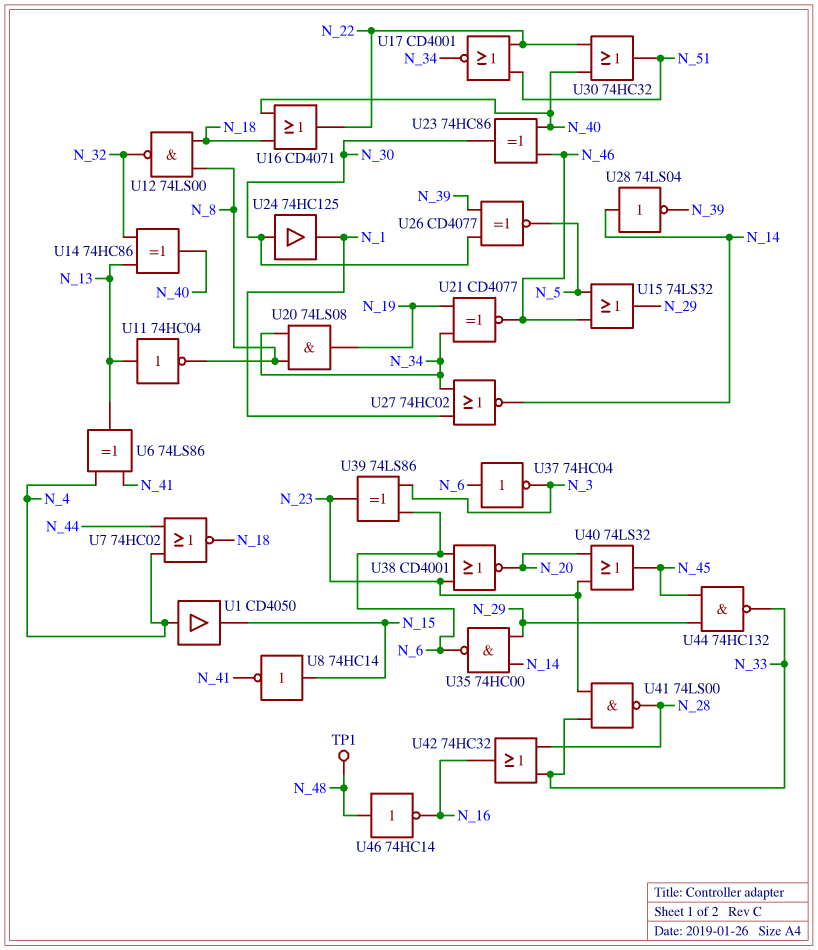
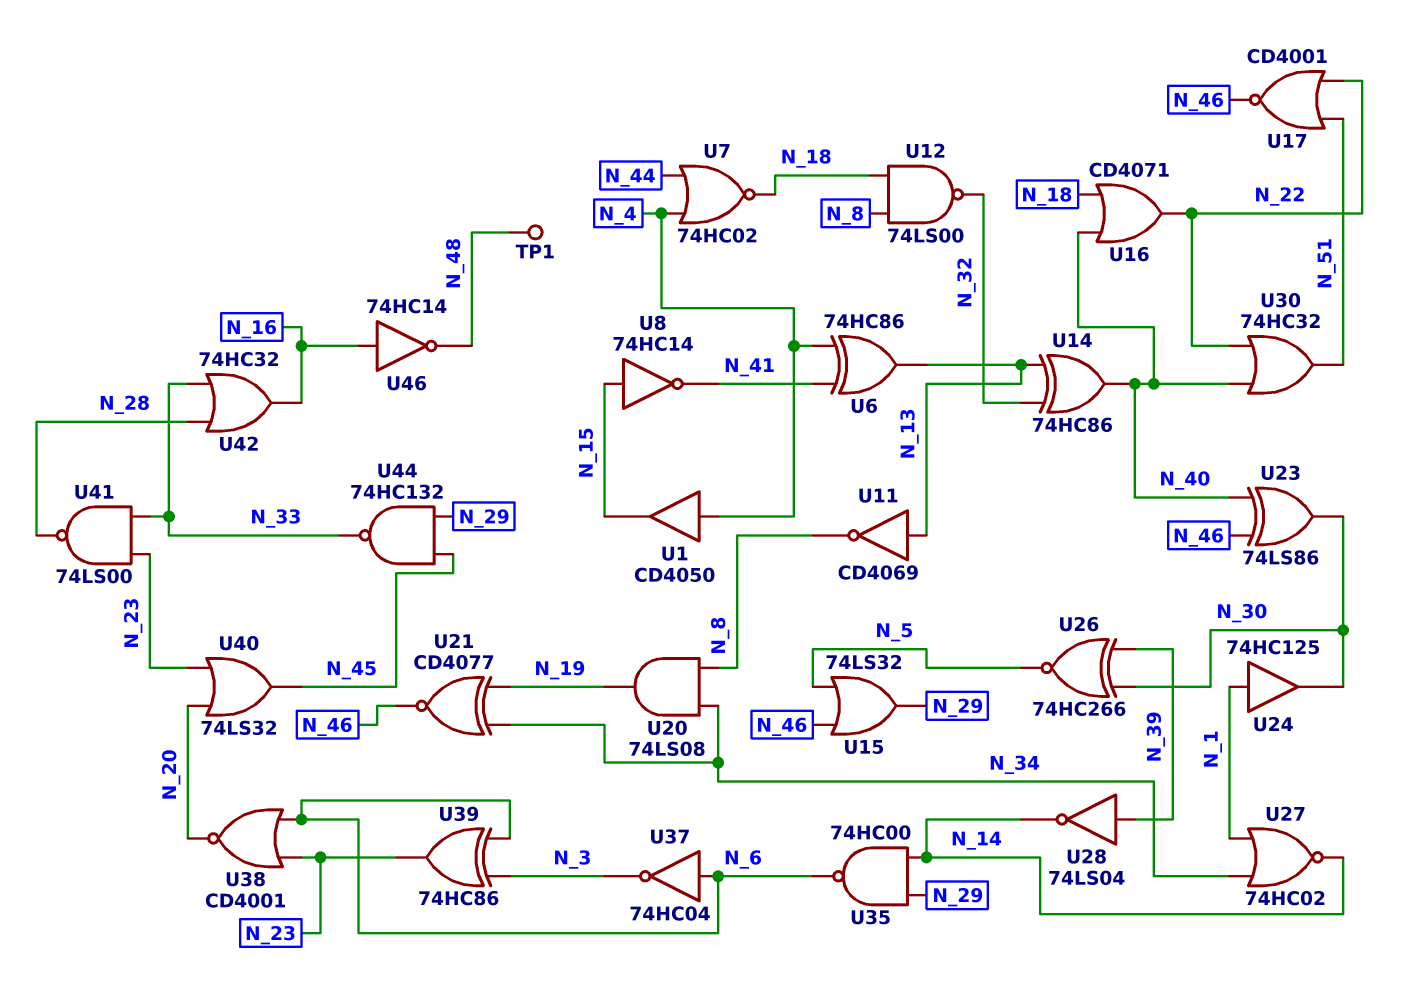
U6: XOR 74LS86 (in N_4, in N_41, out N_13) -> XOR 74HC86 (in N_4, in N_41, out N_13)
U11: NOT 74HC04 (in N_13, out N_8) -> NOT CD4069 (in N_13, out N_8)
U17: NOR CD4001 (in N_22, in N_51, out N_34) -> NOR CD4001 (in N_22, in N_51, out N_46)
U23: XOR 74HC86 (in N_40, in N_46, out N_30) -> XOR 74LS86 (in N_40, in N_46, out N_30)
U24: buffer 74HC125 (in N_30, out N_1) -> buffer 74HC125 (in N_1, out N_30)
U26: XNOR CD4077 (in N_30, in N_39, out N_5) -> XNOR 74HC266 (in N_30, in N_39, out N_5)
U28: NOT 74LS04 (in N_14, out N_39) -> NOT 74LS04 (in N_39, out N_14)
U39: XOR 74LS86 (in N_3, in N_6, out N_23) -> XOR 74HC86 (in N_3, in N_6, out N_23)
U46: NOT 74HC14 (in N_48, out N_16) -> NOT 74HC14 (in N_16, out N_48)

